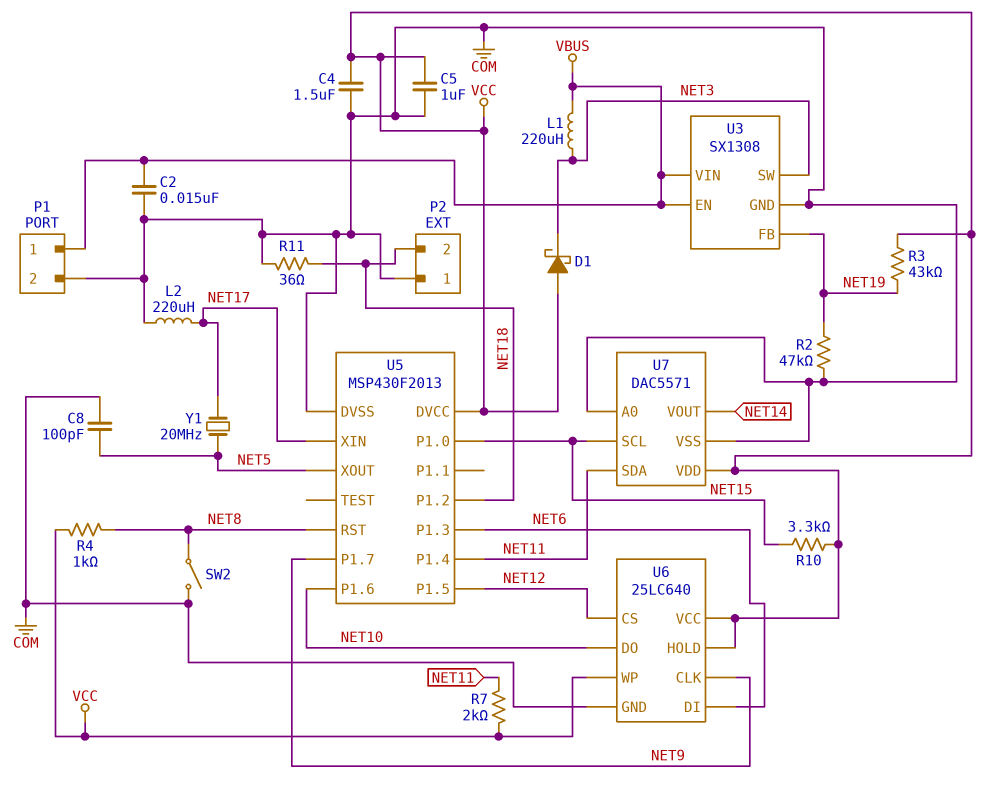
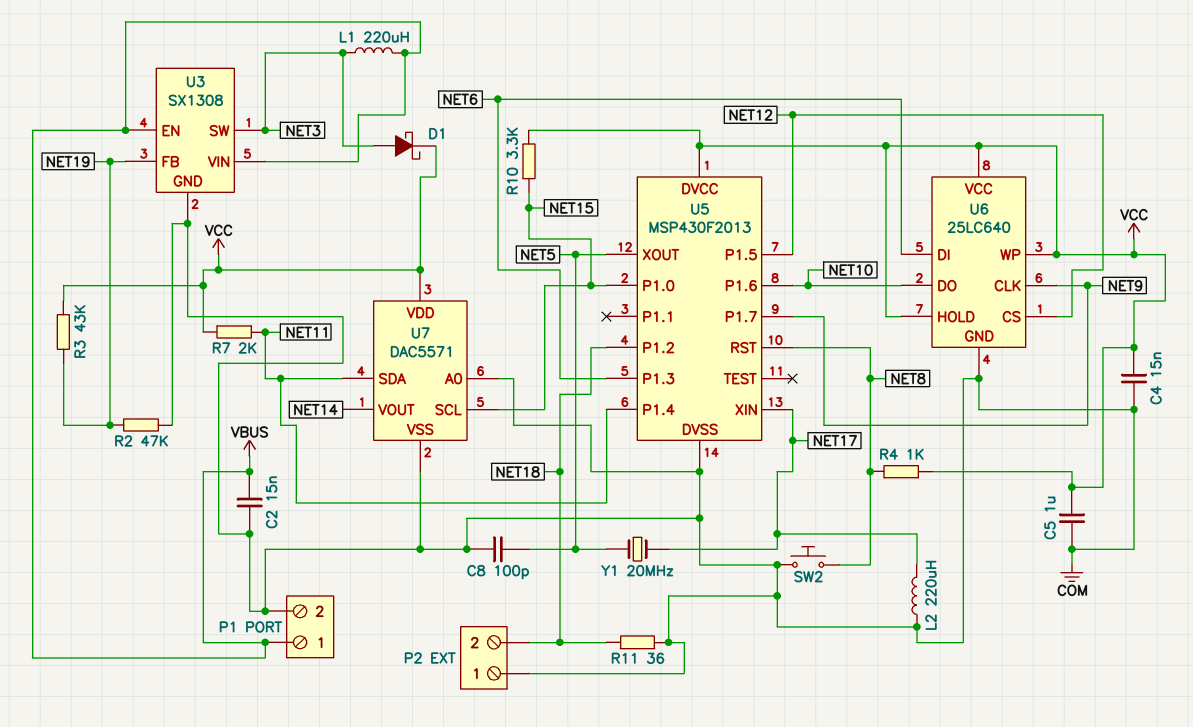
C4: 1.5uF (COM, VCC) -> 15nF (COM, VCC)
D1: schottky (A VCC, K NET3) -> schottky (A NET3, K VCC)
SW2: switch (COM, NET8) -> button (COM, NET8)

